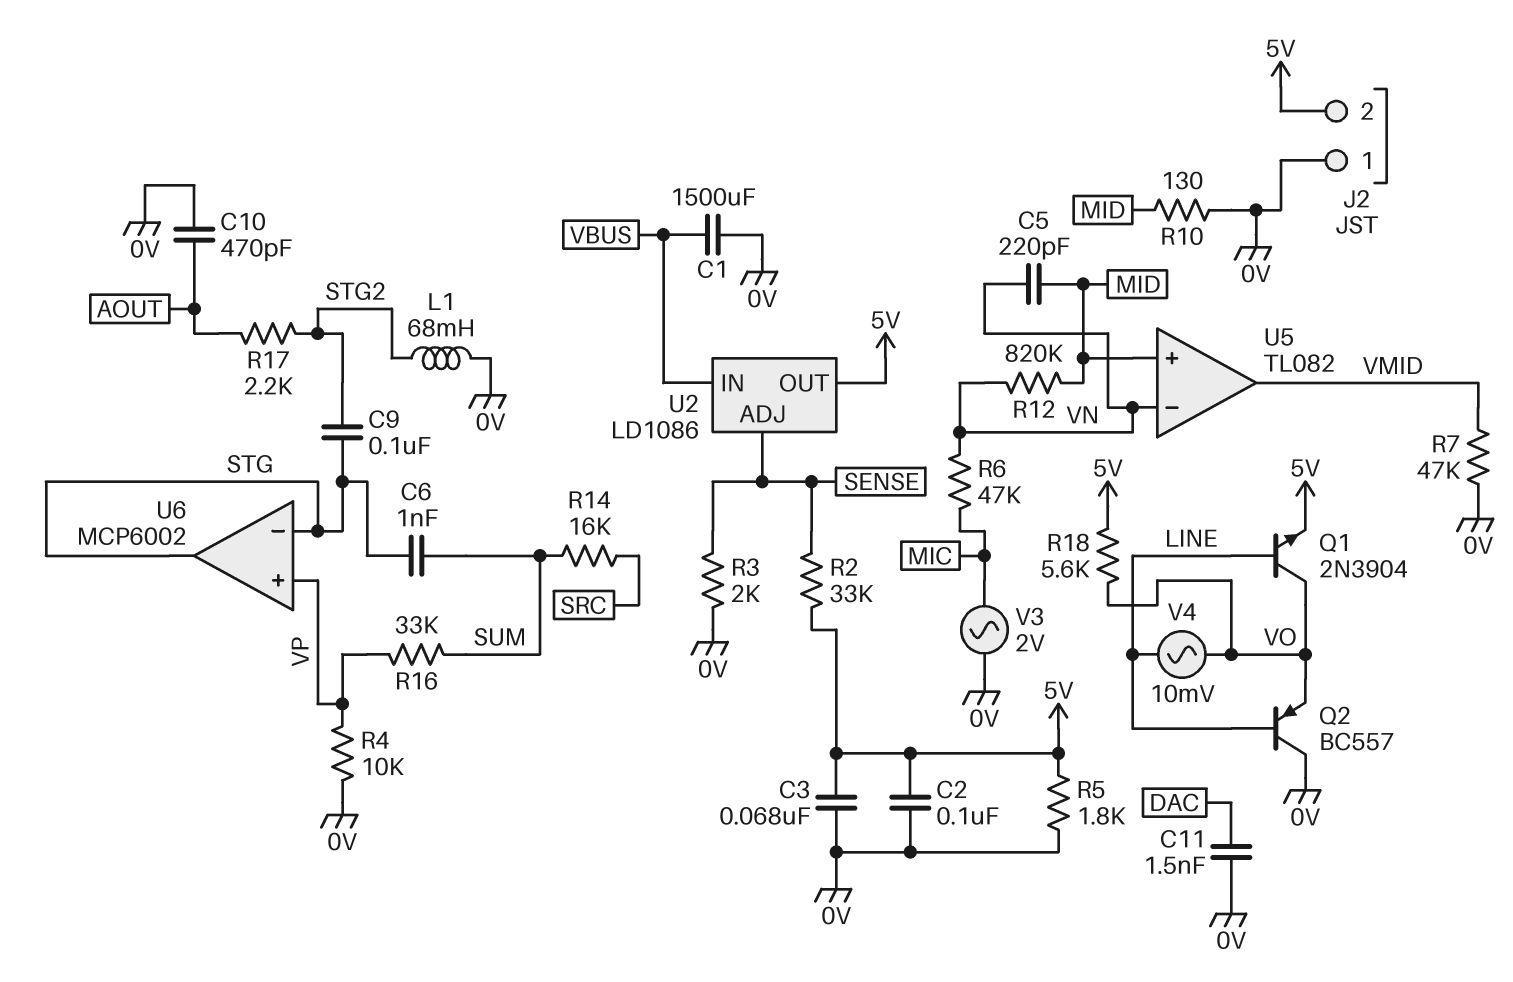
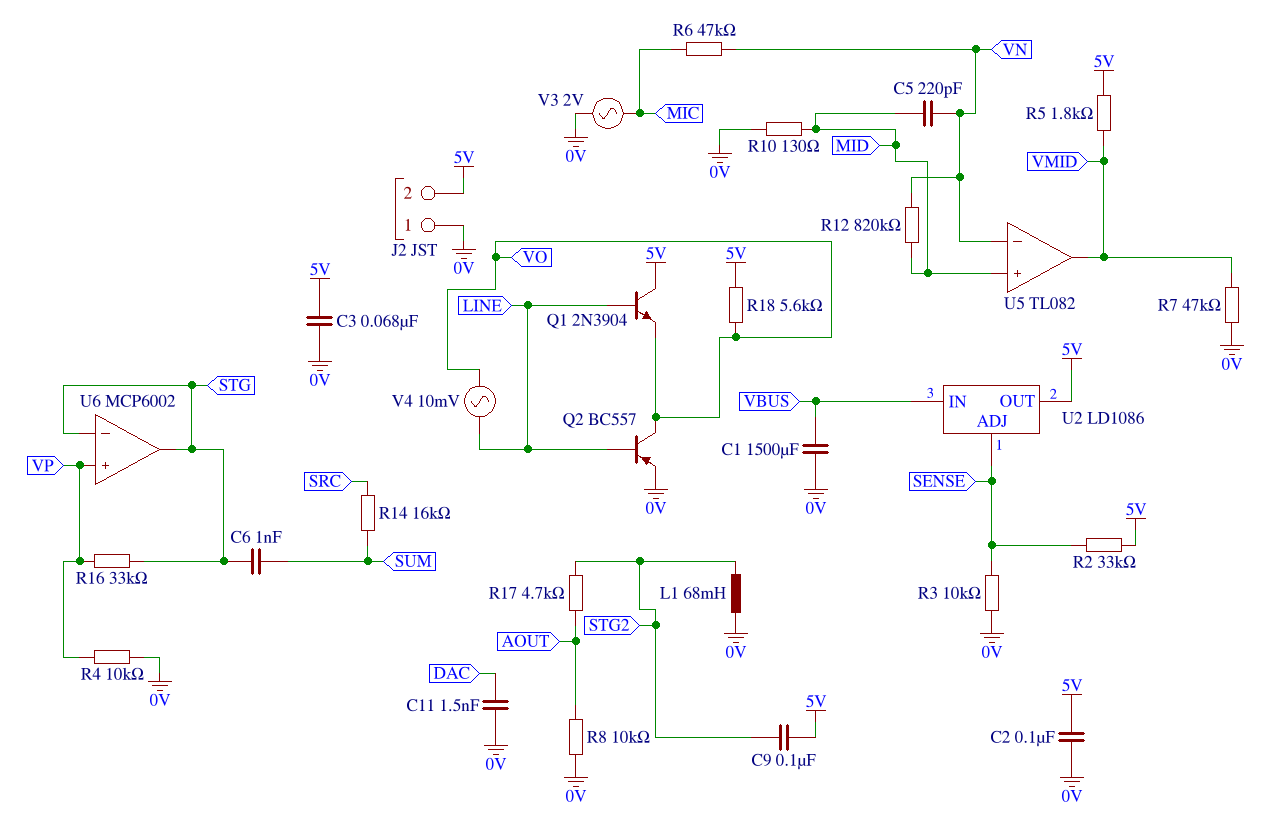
C9: 100nF (STG, STG2) -> 100nF (5V, STG2)
C10: 470pF (0V, AOUT) -> none
Q1: NPN 2N3904 (B LINE, C VO, E 5V) -> NPN 2N3904 (B LINE, C 5V, E VO)
Q2: PNP BC557 (B LINE, C 0V, E VO) -> PNP BC557 (B LINE, C VO, E 0V)
R3: 2k (0V, SENSE) -> 10k (0V, SENSE)
R5: 1.8k (0V, 5V) -> 1.8k (5V, VMID)
R8: none -> 10k (0V, AOUT)
R16: 33k (SUM, VP) -> 33k (STG, VP)
R17: 2.2k (AOUT, STG2) -> 4.7k (AOUT, STG2)

